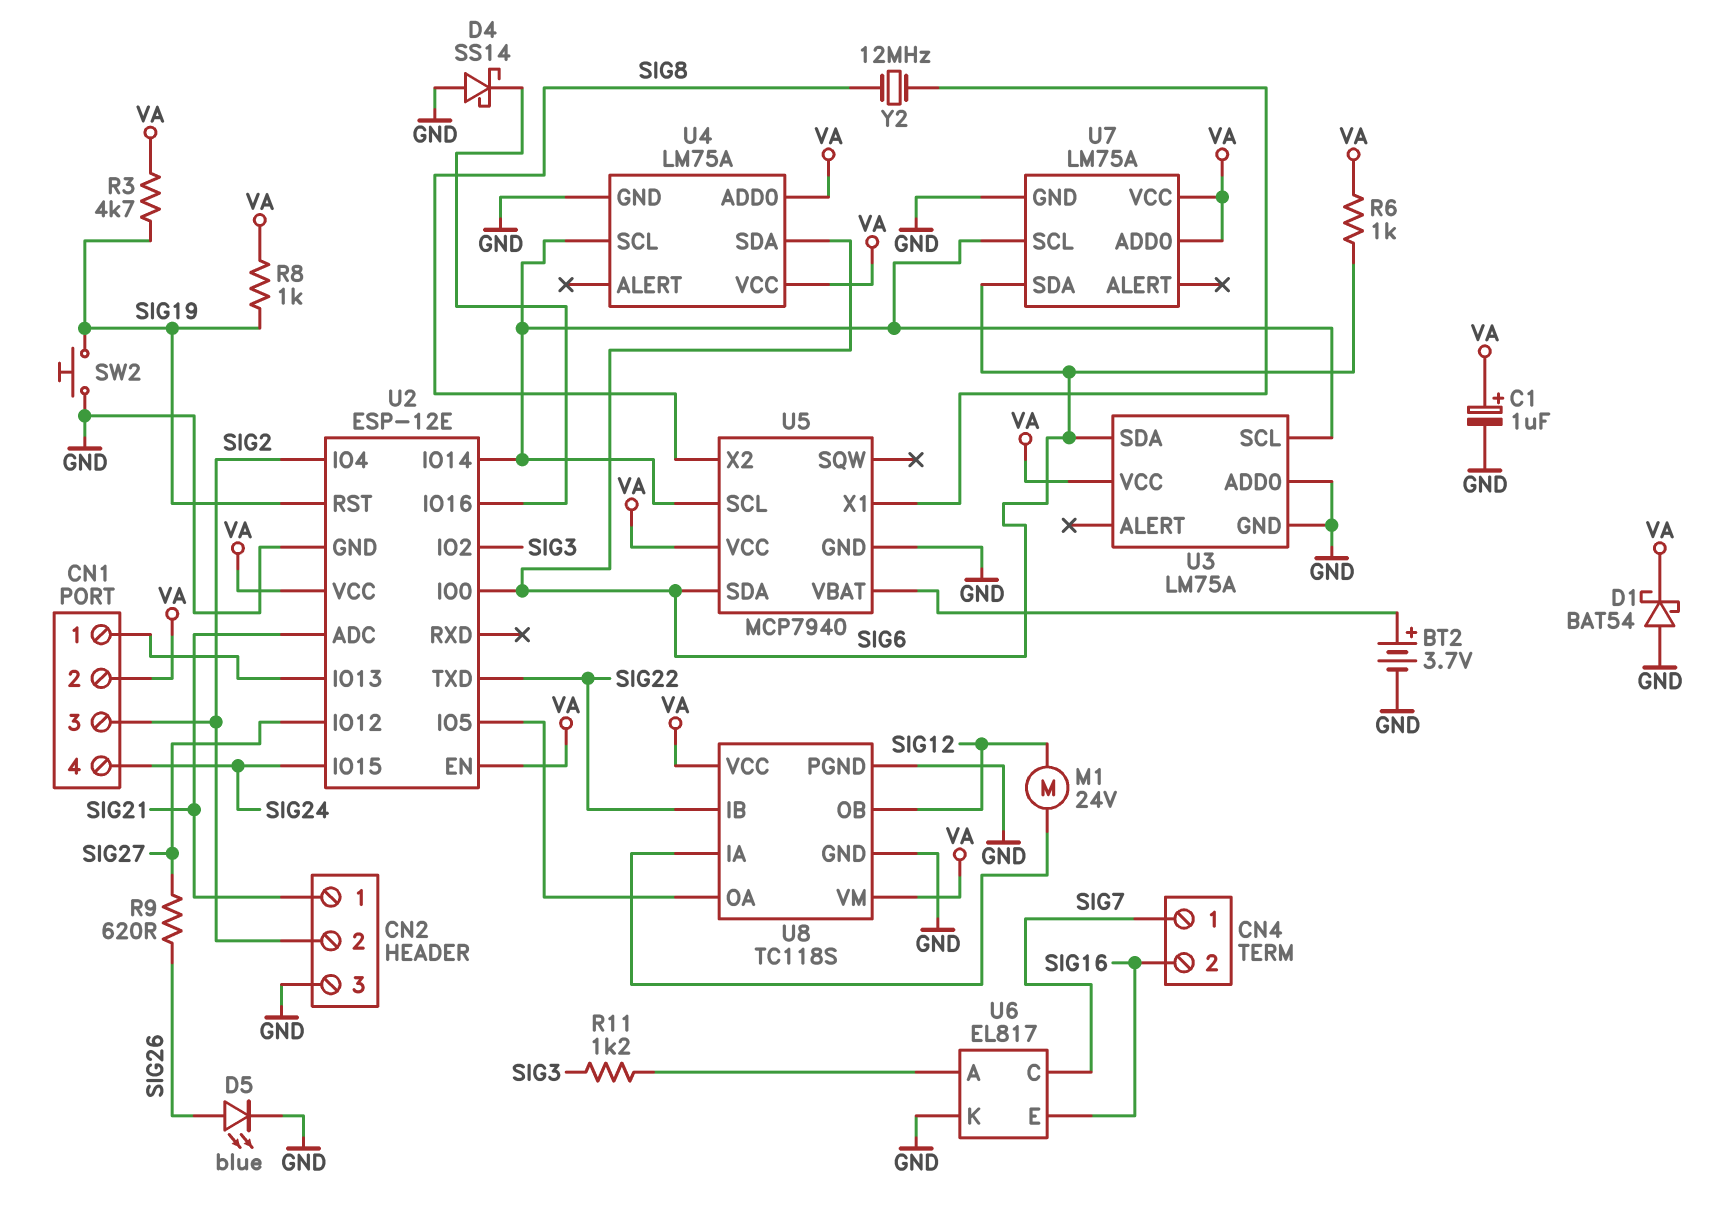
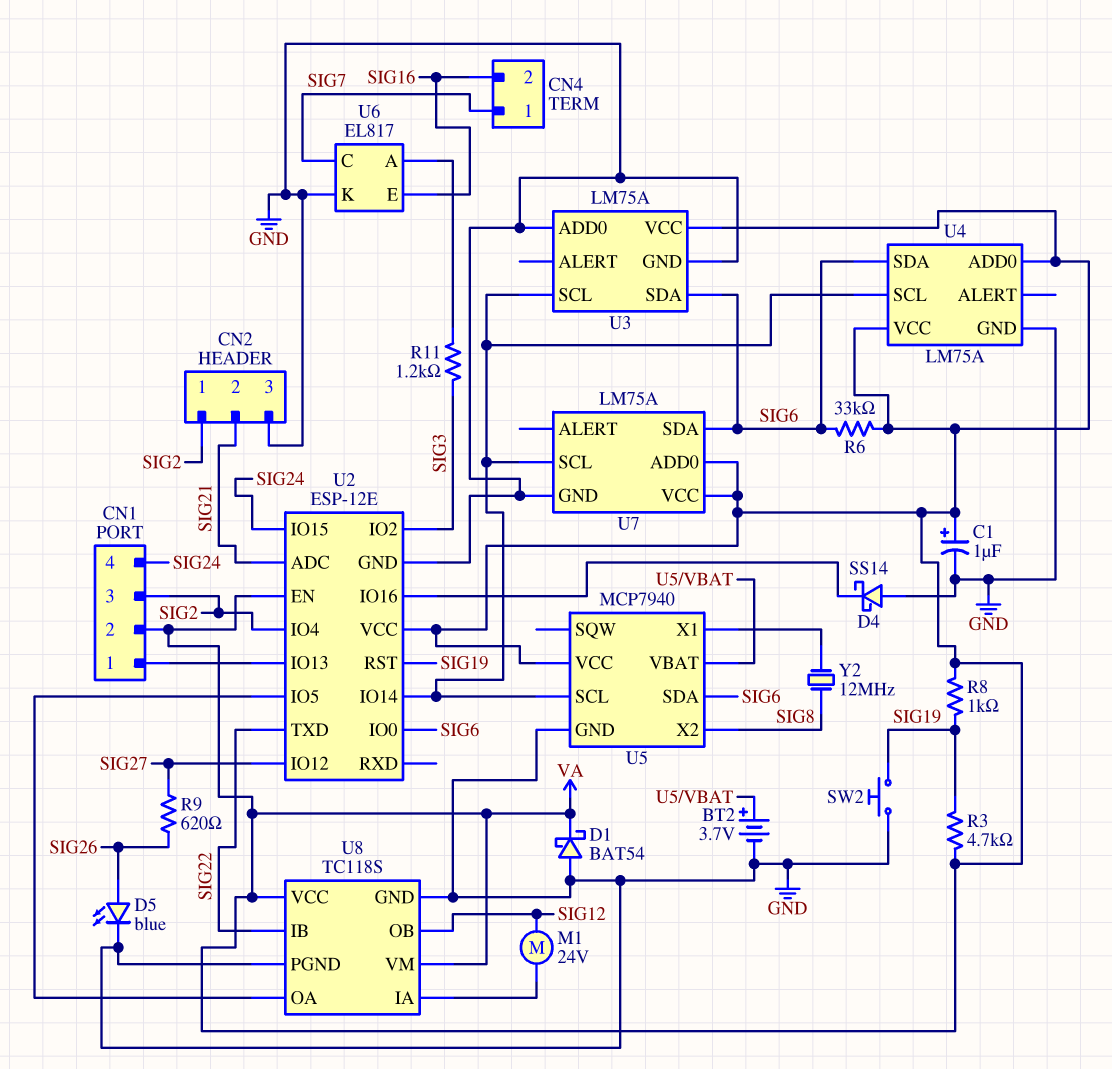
CN2 pin 1: SIG21 -> SIG2
CN2 pin 2: SIG2 -> SIG21
R6: 1k (SIG6, VA) -> 33k (SIG6, VA)

